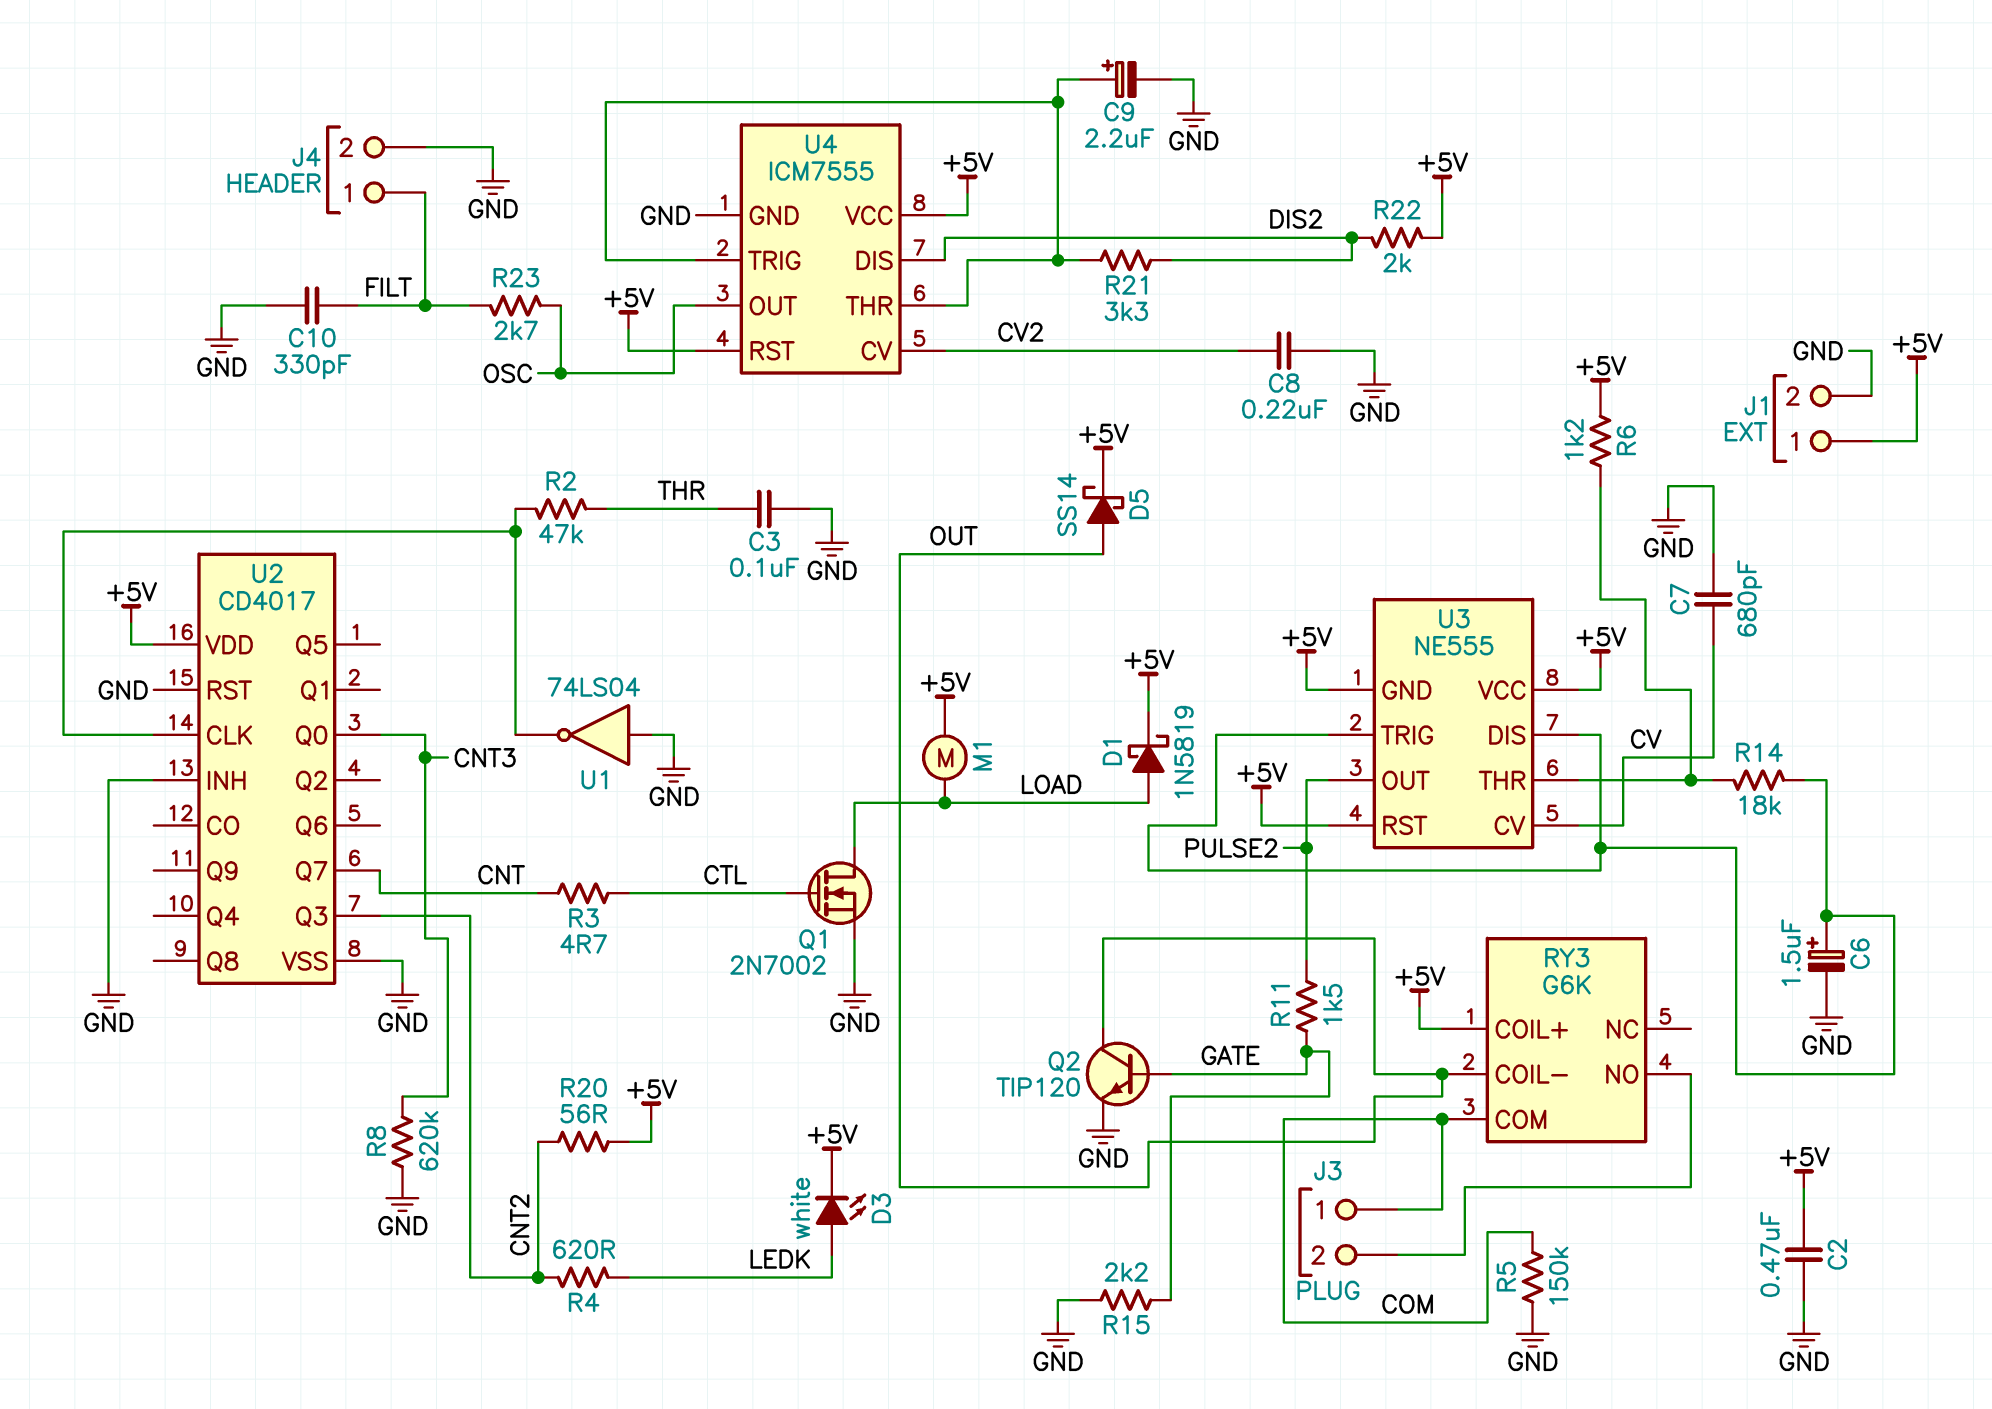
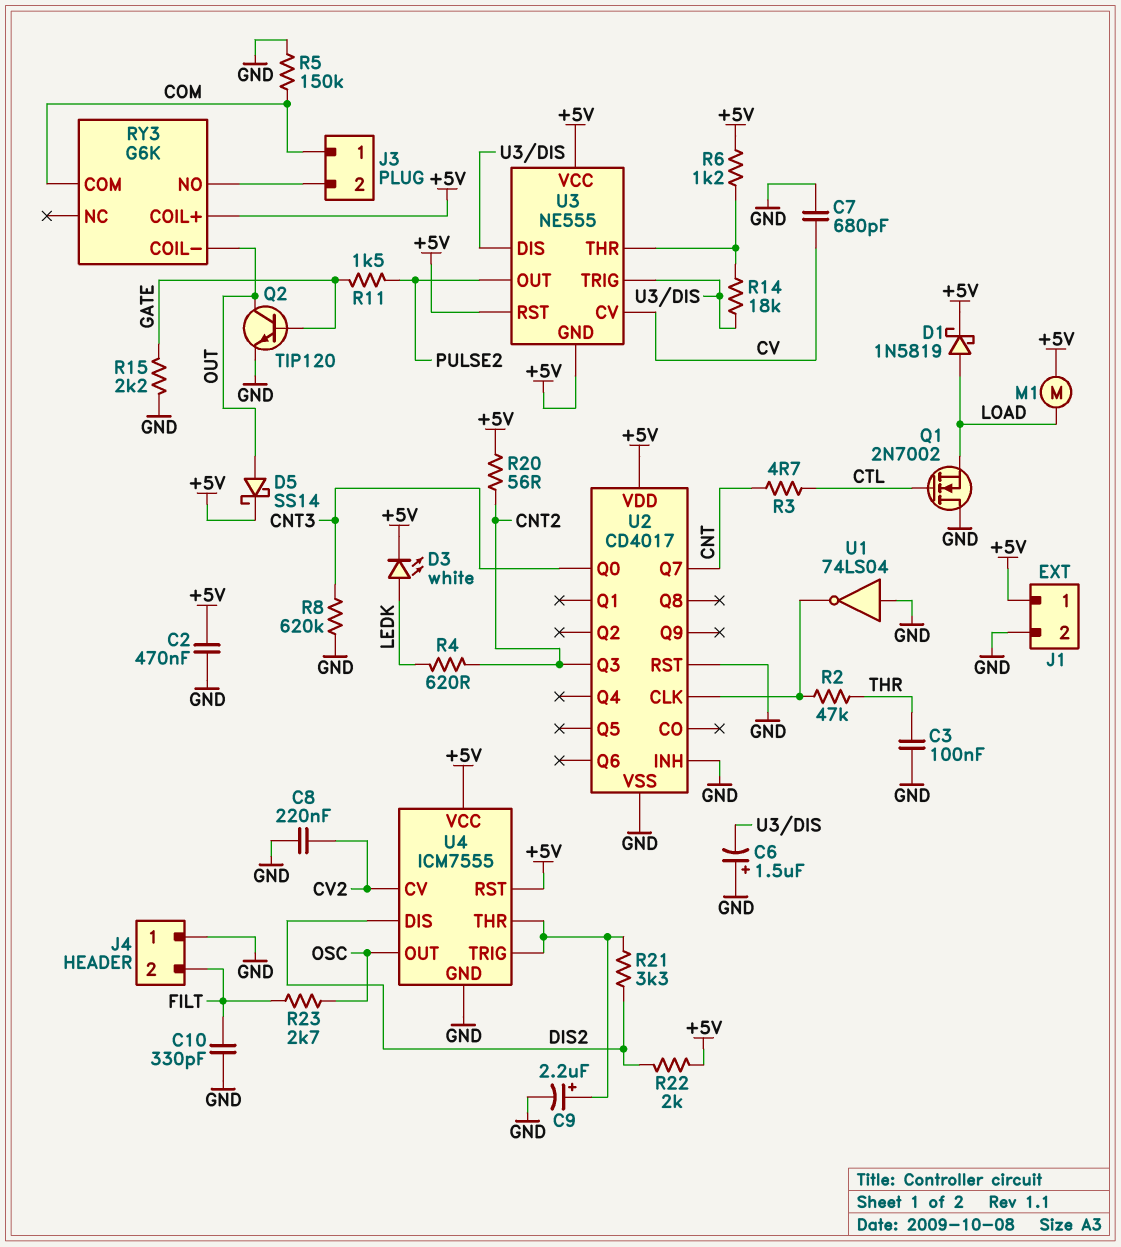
C6: 1.5uF (plus U3/DIS, minus GND) -> 1.5uF (plus GND, minus U3/DIS)
J4 pin 1: FILT -> GND
J4 pin 2: GND -> FILT
Q1: NMOS 2N7002 (G CTL, D LOAD, S GND) -> NMOS 2N7002 (G CTL, D GND, S LOAD)

